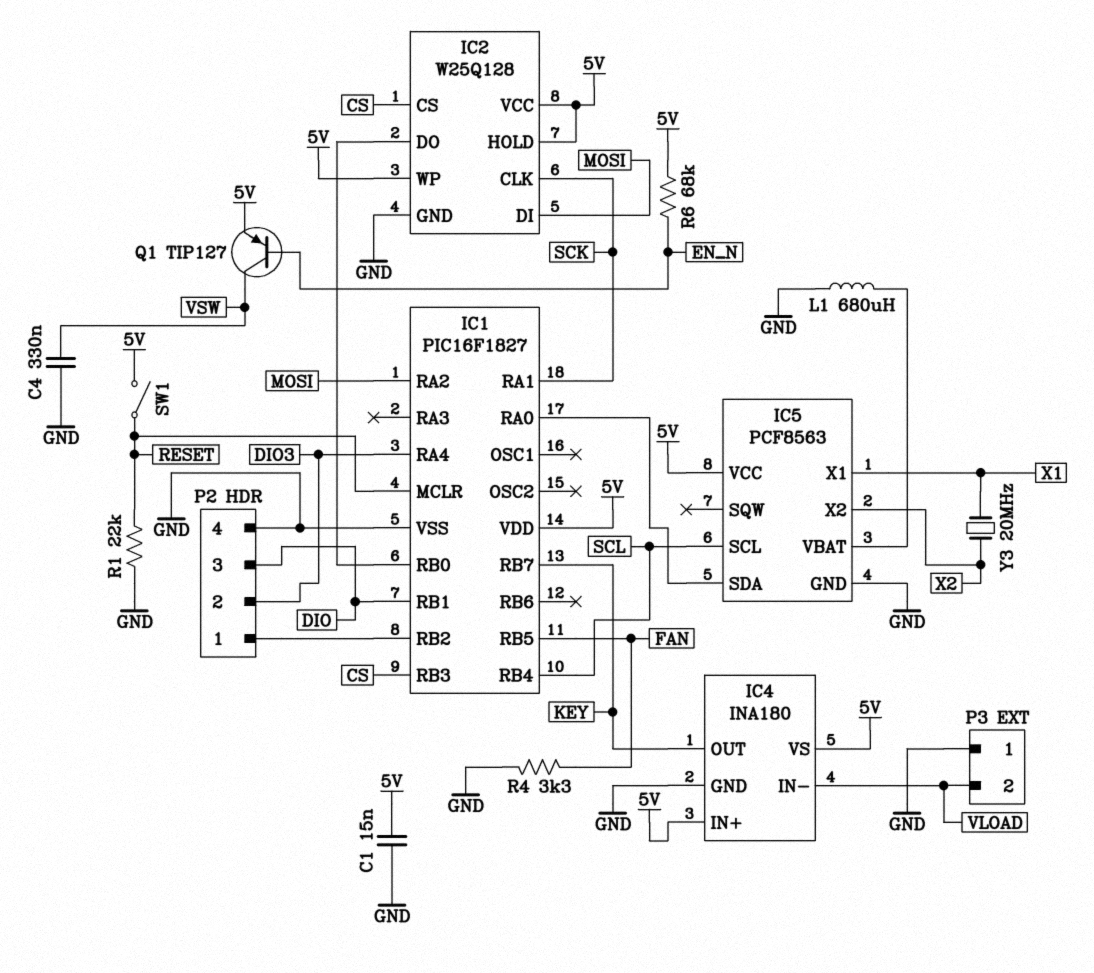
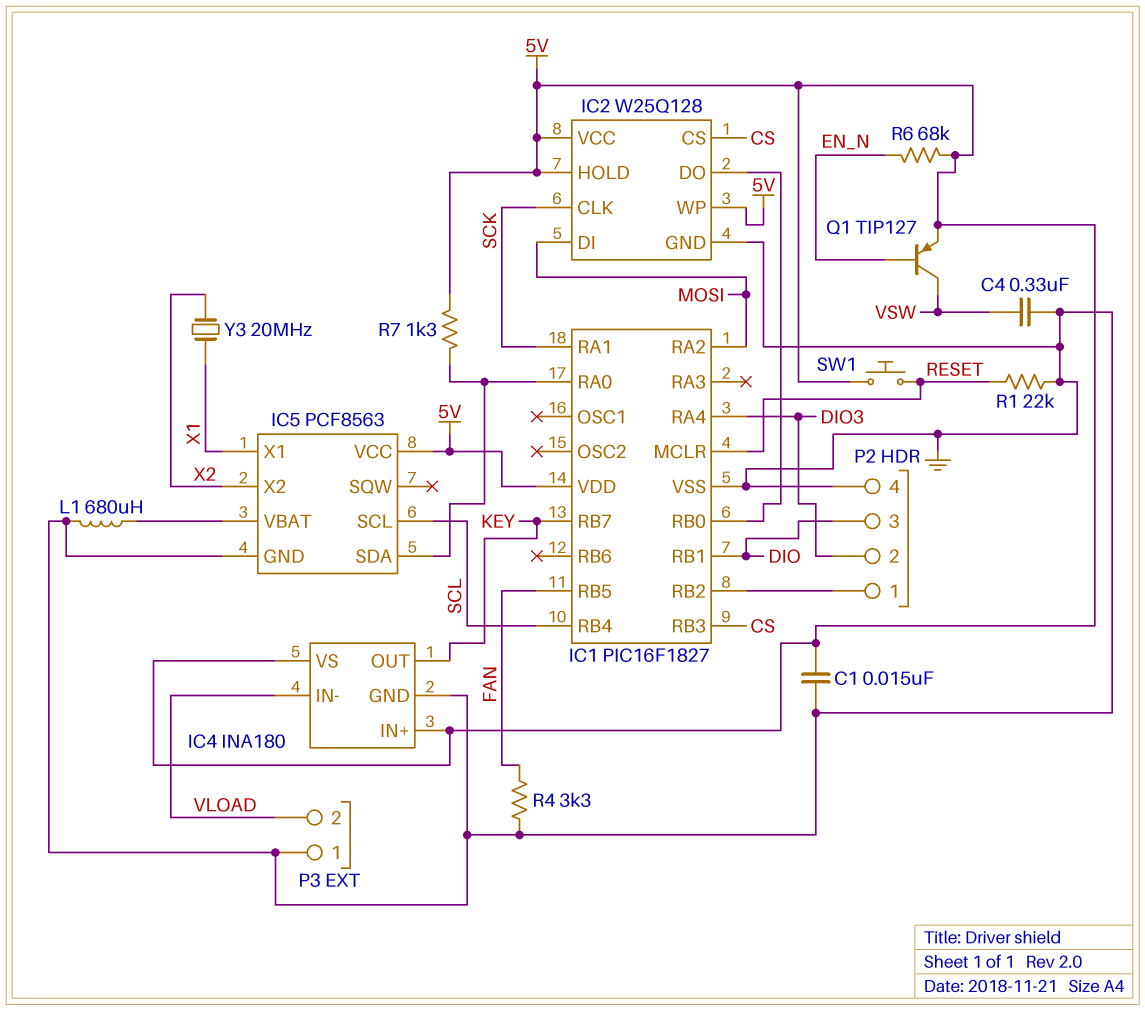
R7: none -> 1.3k (5V, IC1/RA0)
SW1: switch (5V, RESET) -> button (5V, RESET)

